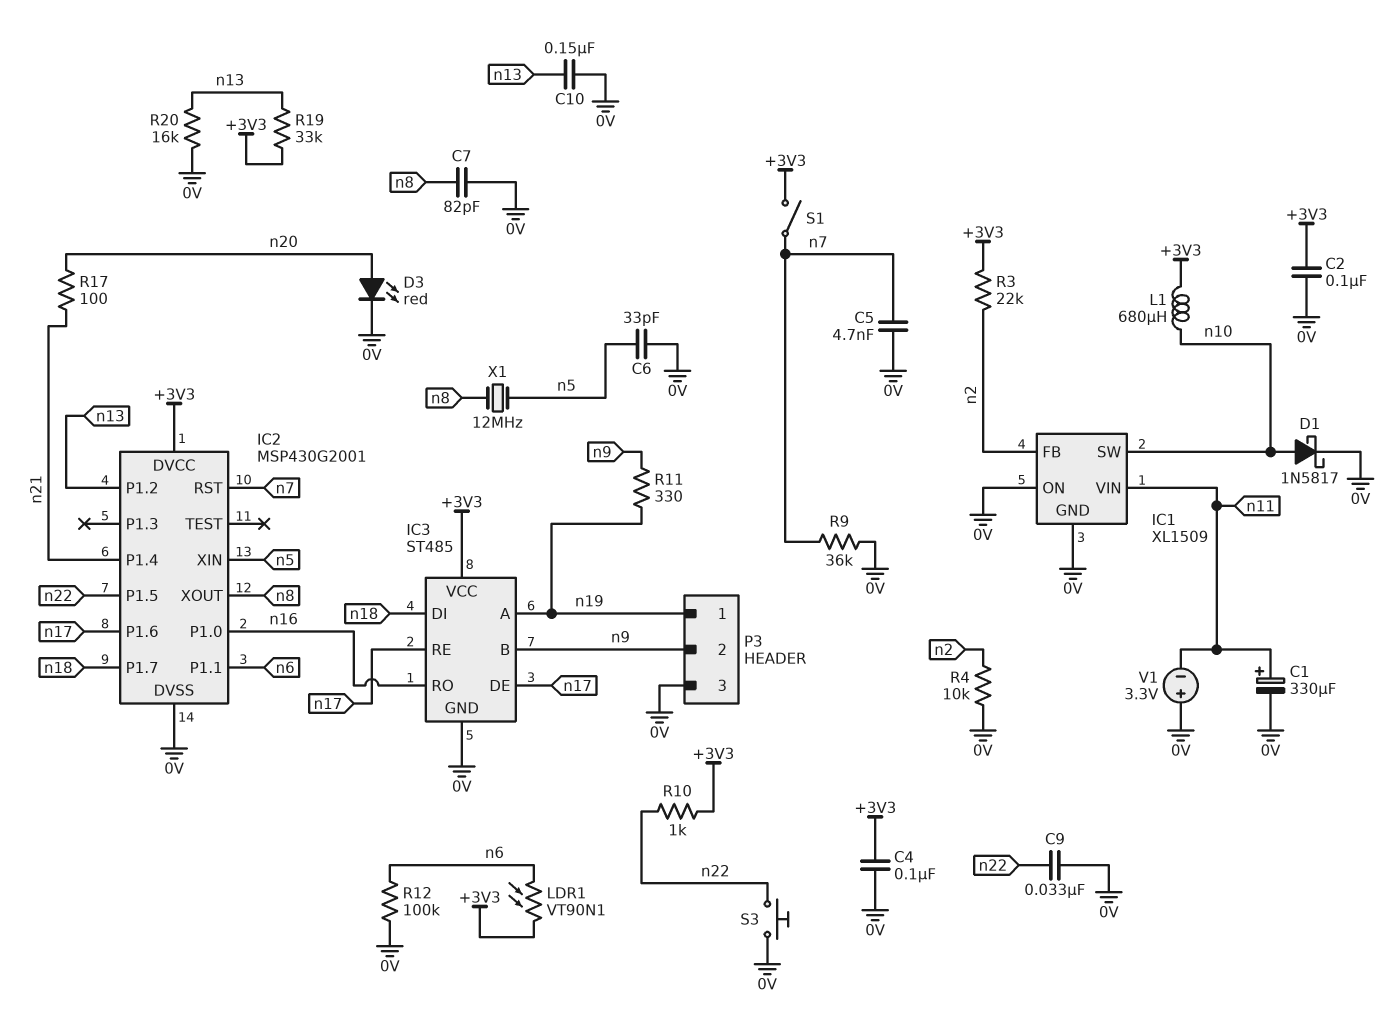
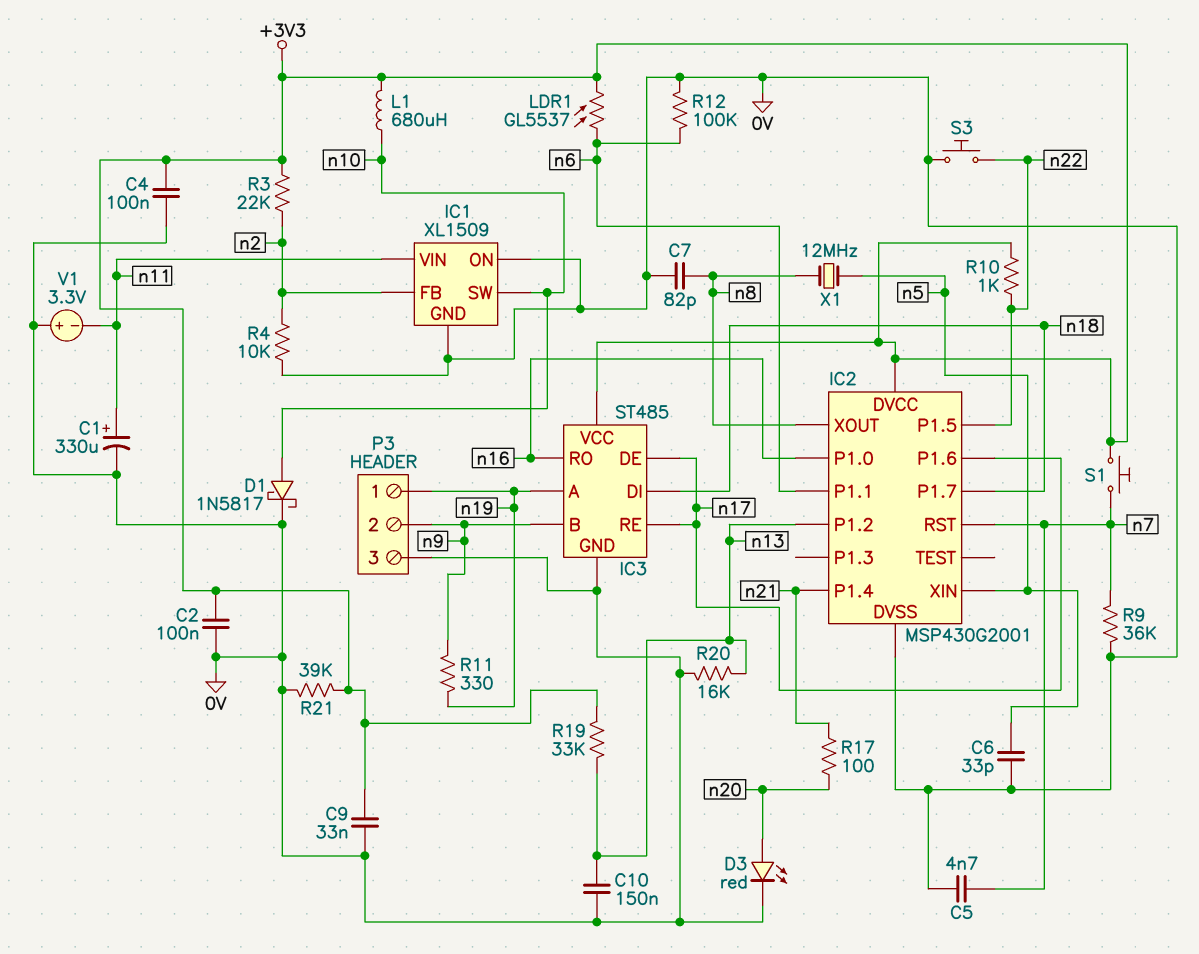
C9: 33nF (0V, n22) -> 33nF (+3V3, 0V)
LDR1: VT90N1 (+3V3, n6) -> GL5537 (+3V3, n6)
R21: none -> 39k (+3V3, 0V)
S1: switch (+3V3, n7) -> button (+3V3, n7)

